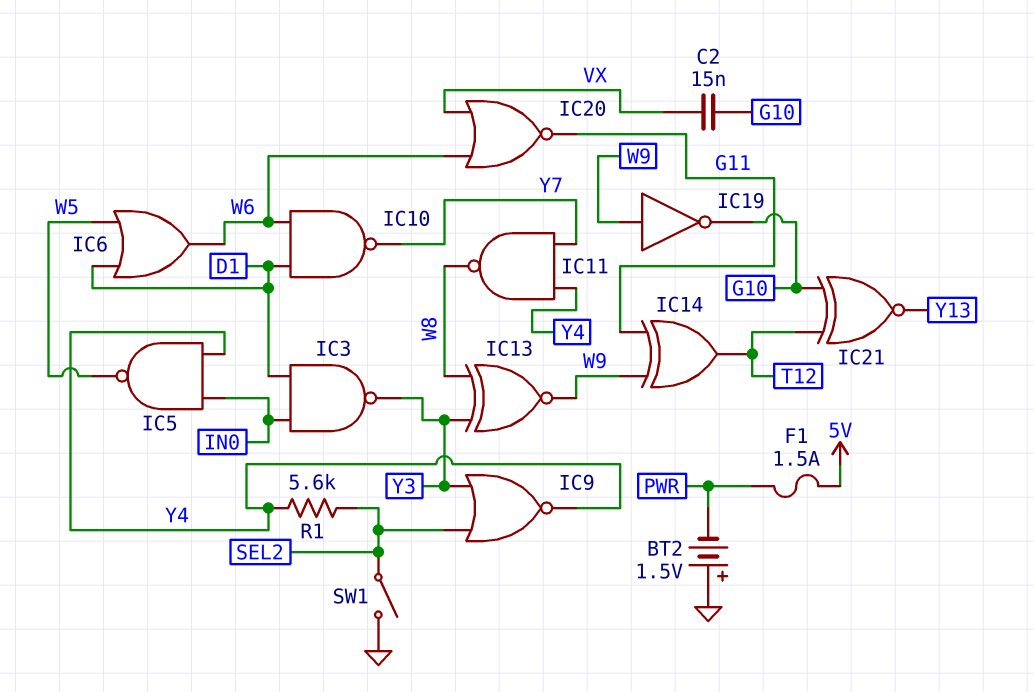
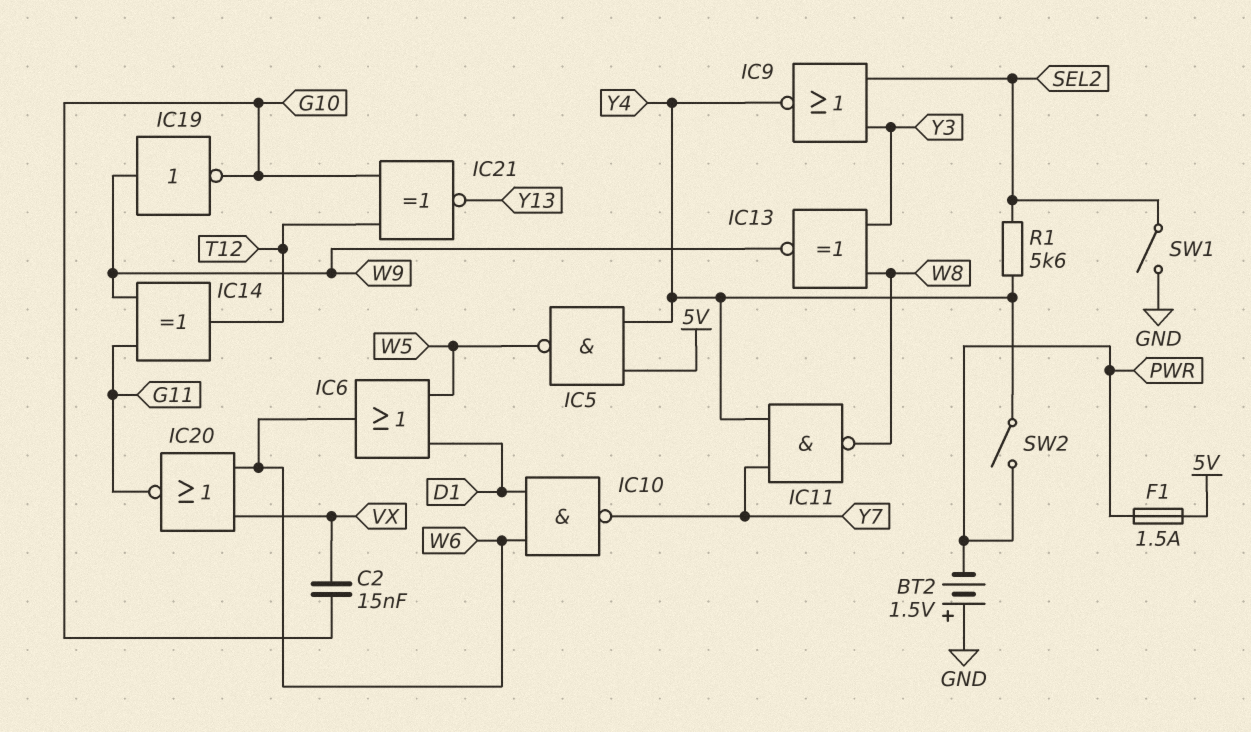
IC3: NAND (in D1, in IN0, out Y3) -> none
IC5: NAND (in IN0, in Y4, out W5) -> NAND (in 5V, in Y4, out W5)
SW2: none -> switch (PWR, Y4)

